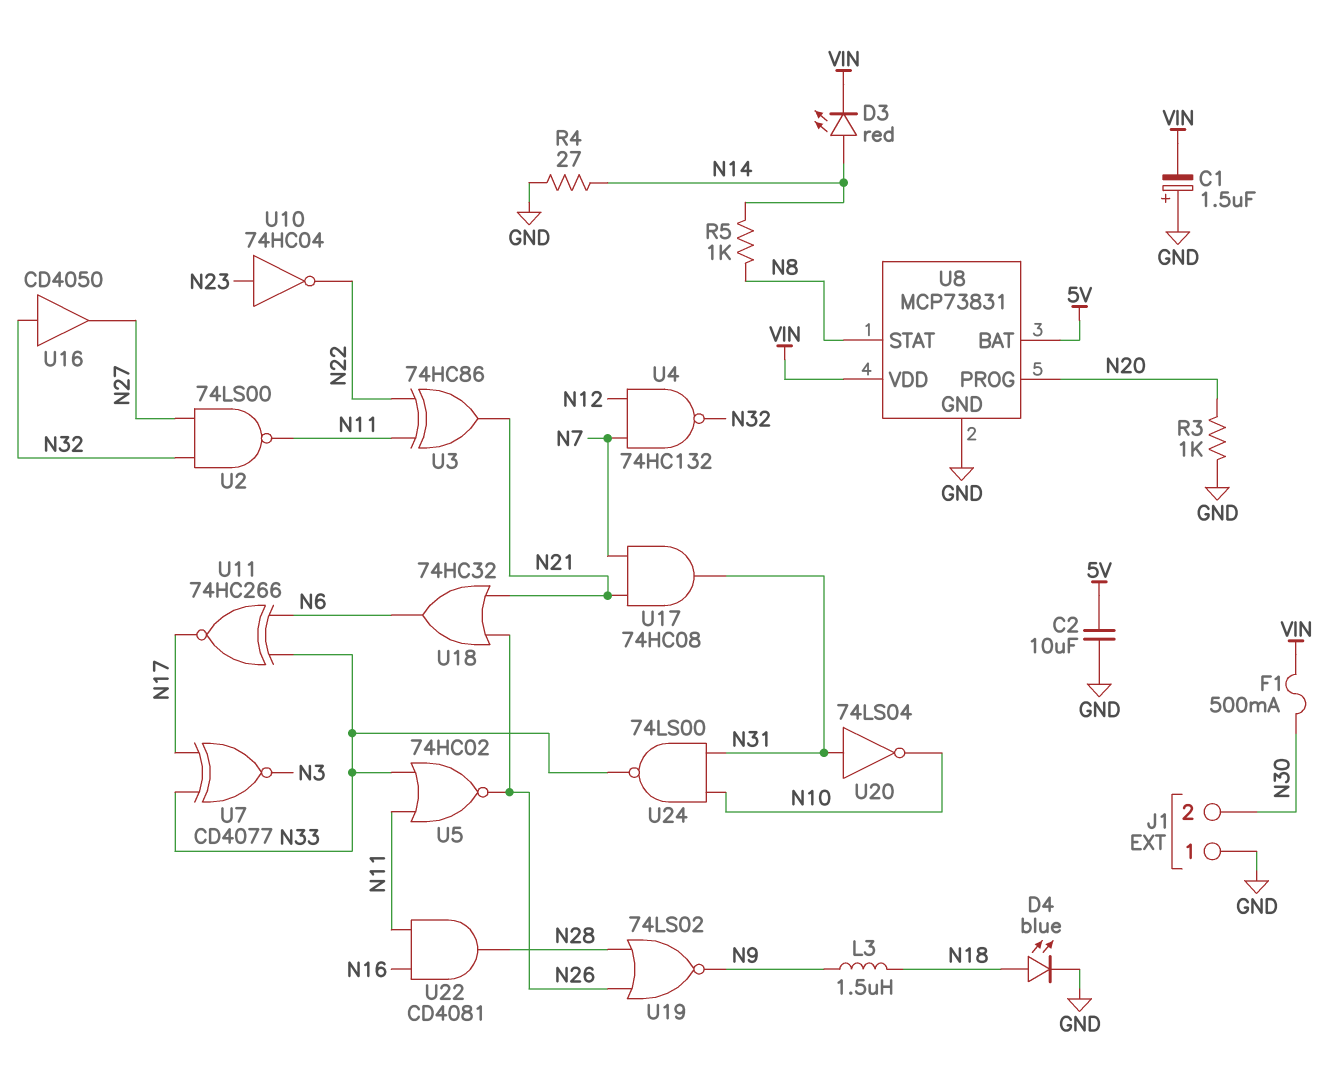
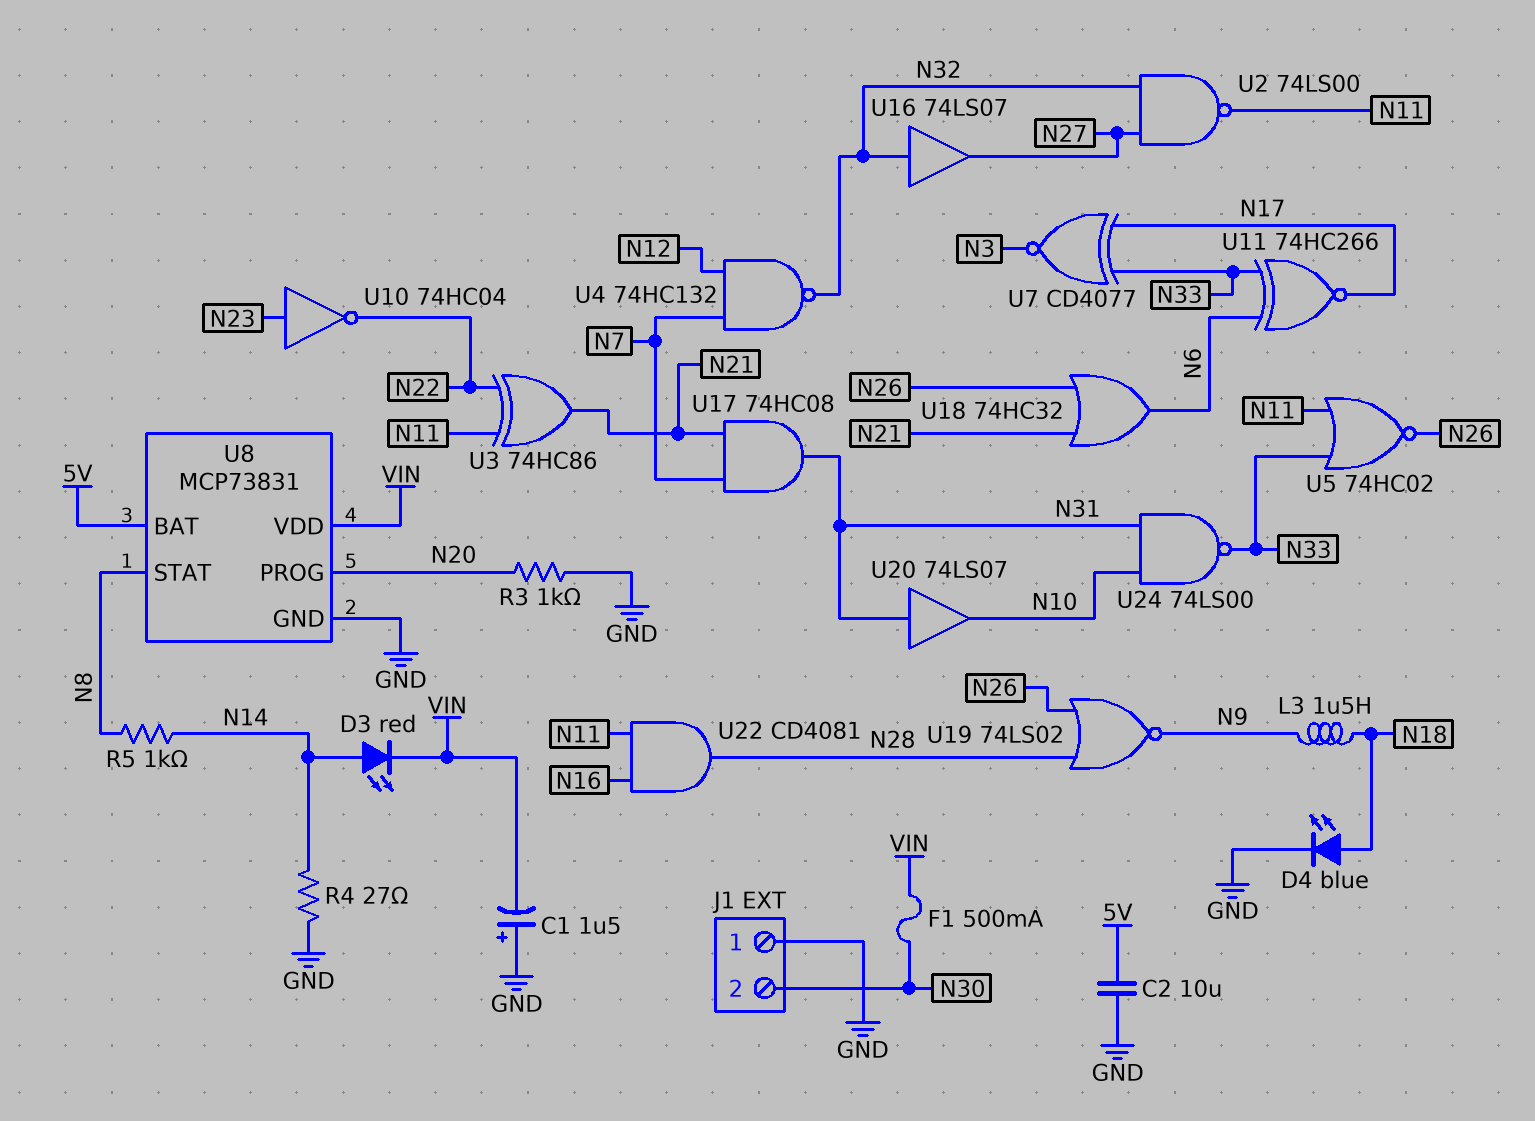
U16: buffer CD4050 (in N32, out N27) -> buffer 74LS07 (in N32, out N27)
U20: NOT 74LS04 (in N31, out N10) -> buffer 74LS07 (in N31, out N10)

